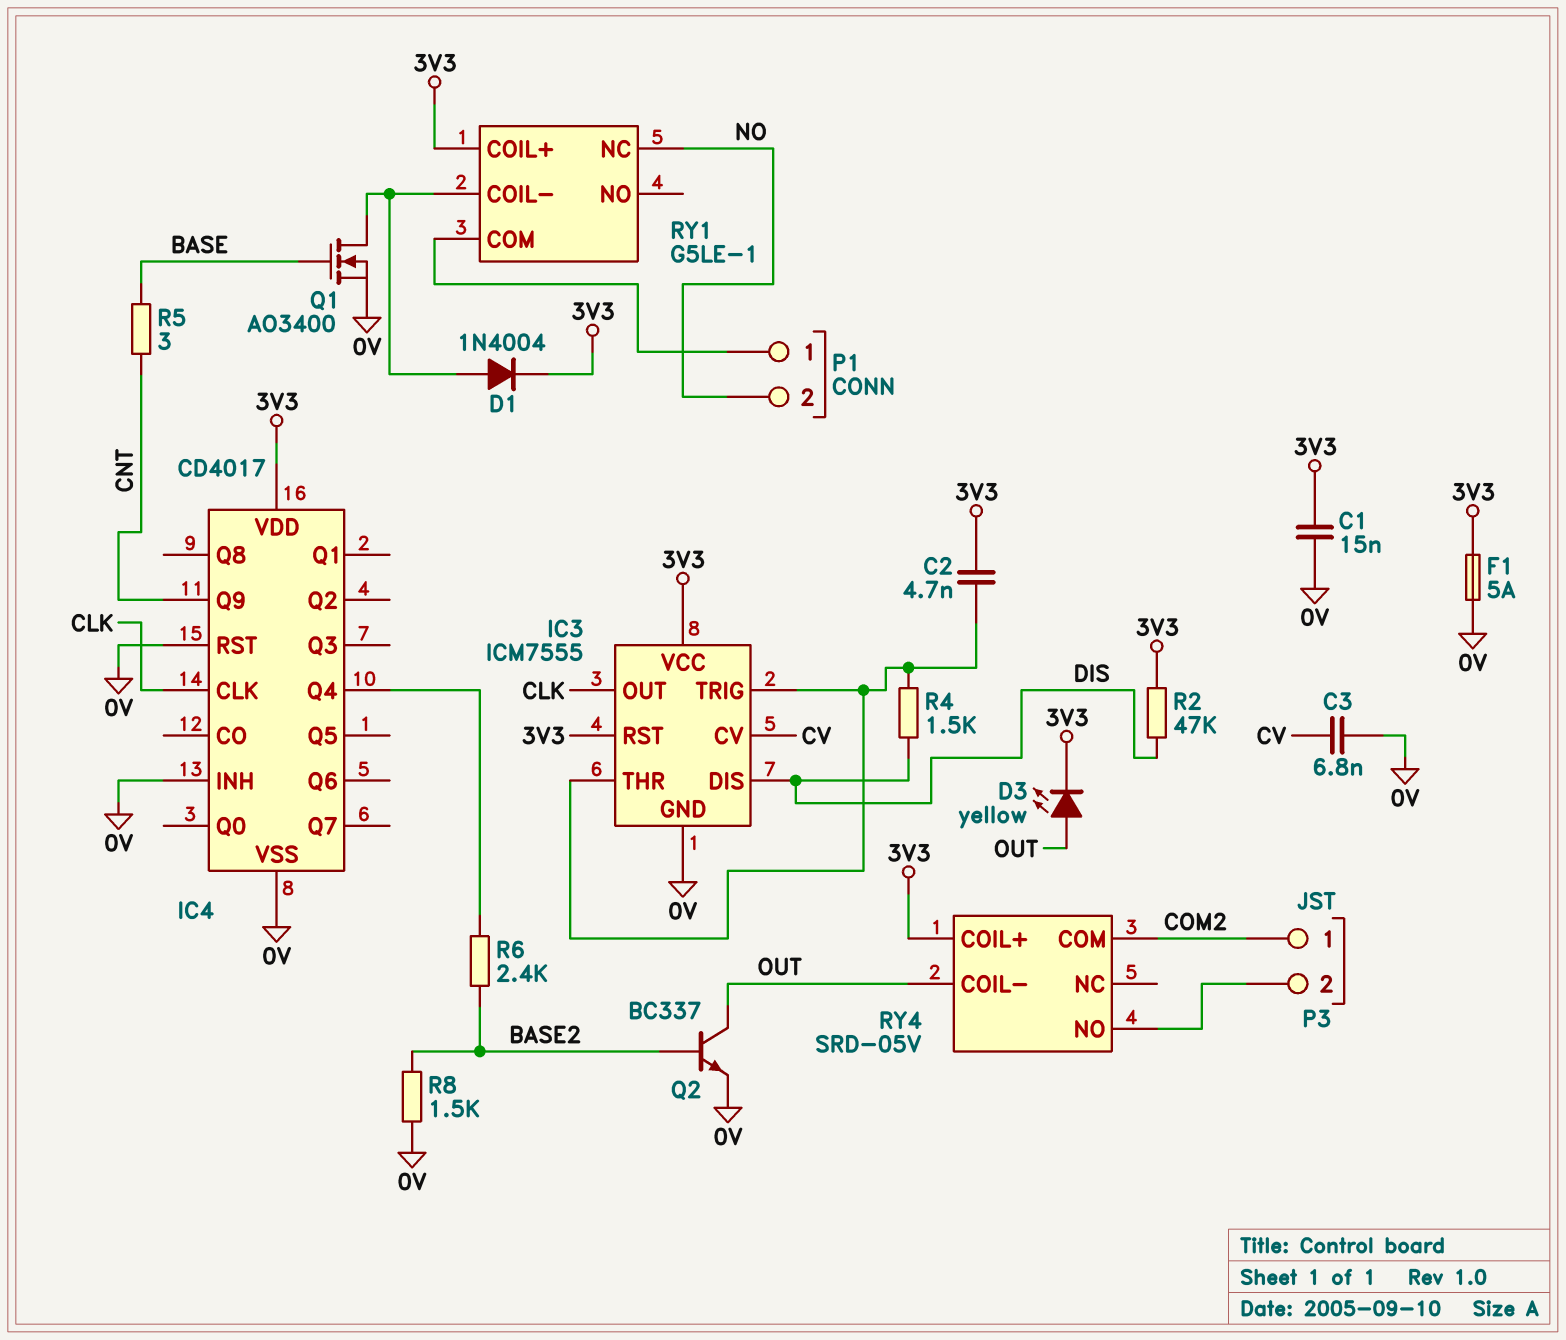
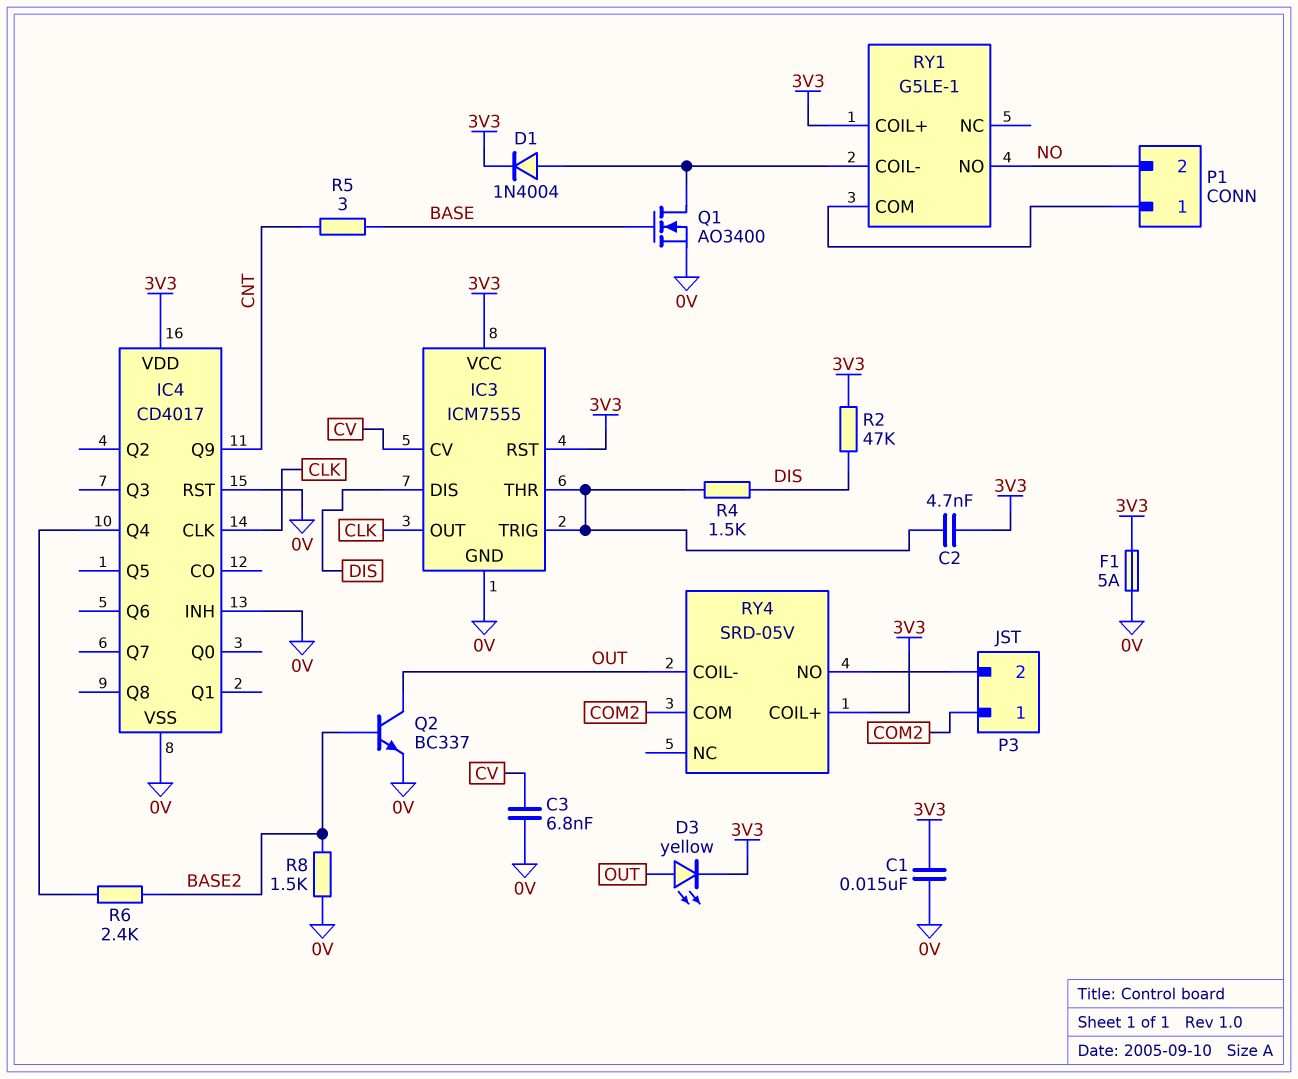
RY1 pin NC: NO -> none
RY1 pin NO: none -> NO

